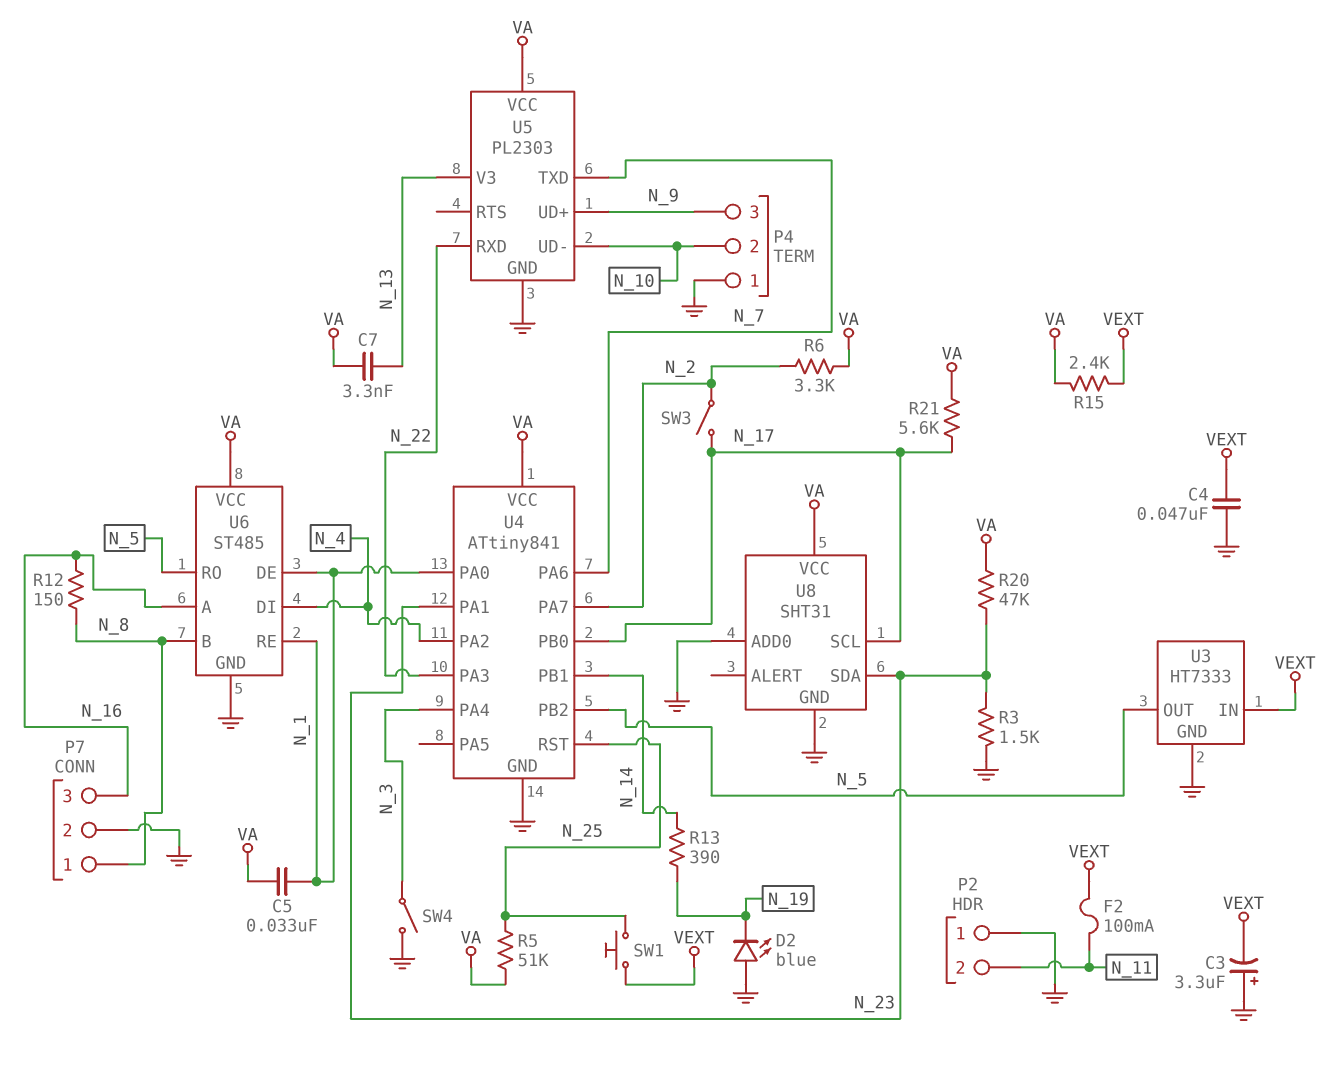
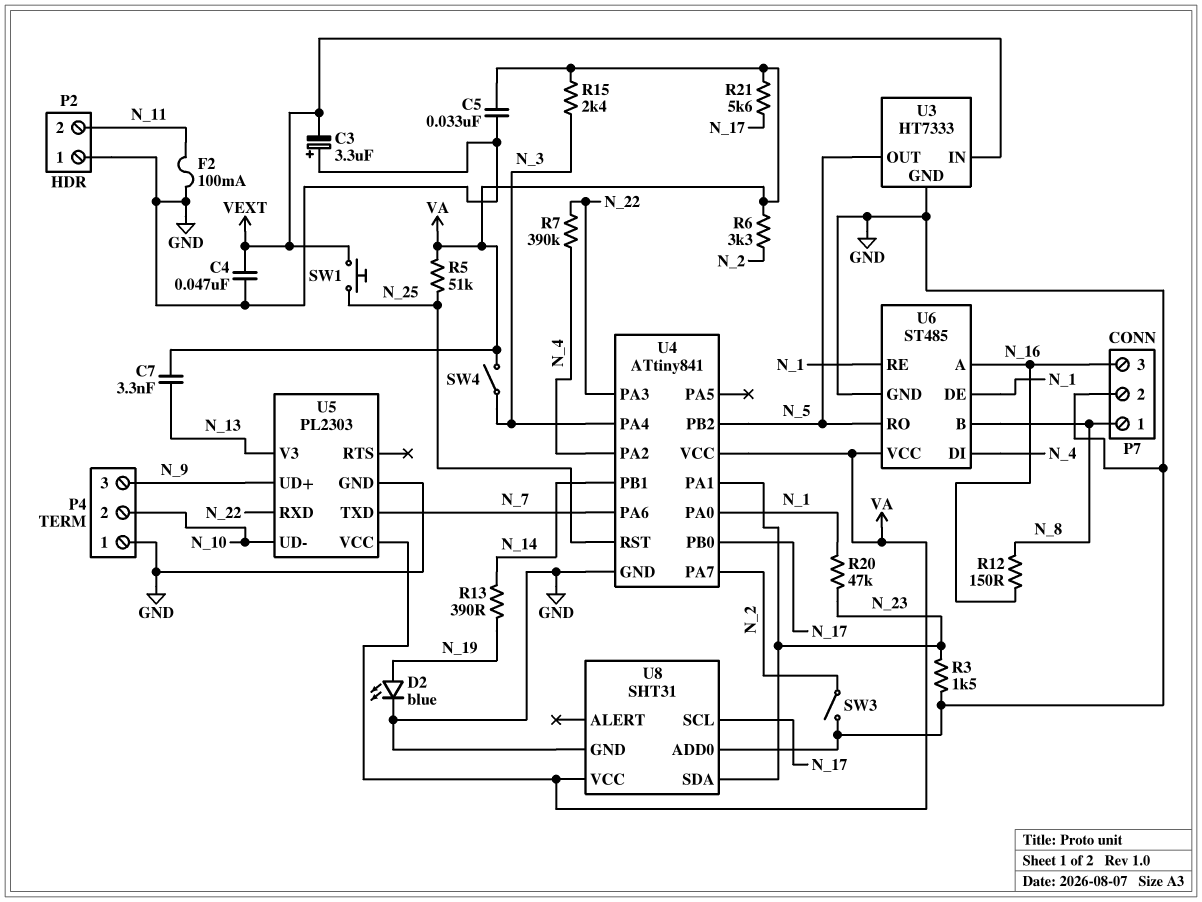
C5: 33nF (N_1, VA) -> 33nF (GND, VA)
D2: LED blue (A GND, K N_19) -> LED blue (A N_19, K GND)
F2: 100mA (N_11, VEXT) -> 100mA (GND, N_11)
R7: none -> 390k (N_4, N_22)
R15: 2.4k (VA, VEXT) -> 2.4k (N_3, VA)
R20: 47k (N_23, VA) -> 47k (N_1, N_23)
SW3: switch (N_2, N_17) -> switch (GND, N_2)
SW4: switch (GND, N_3) -> switch (N_3, VA)

